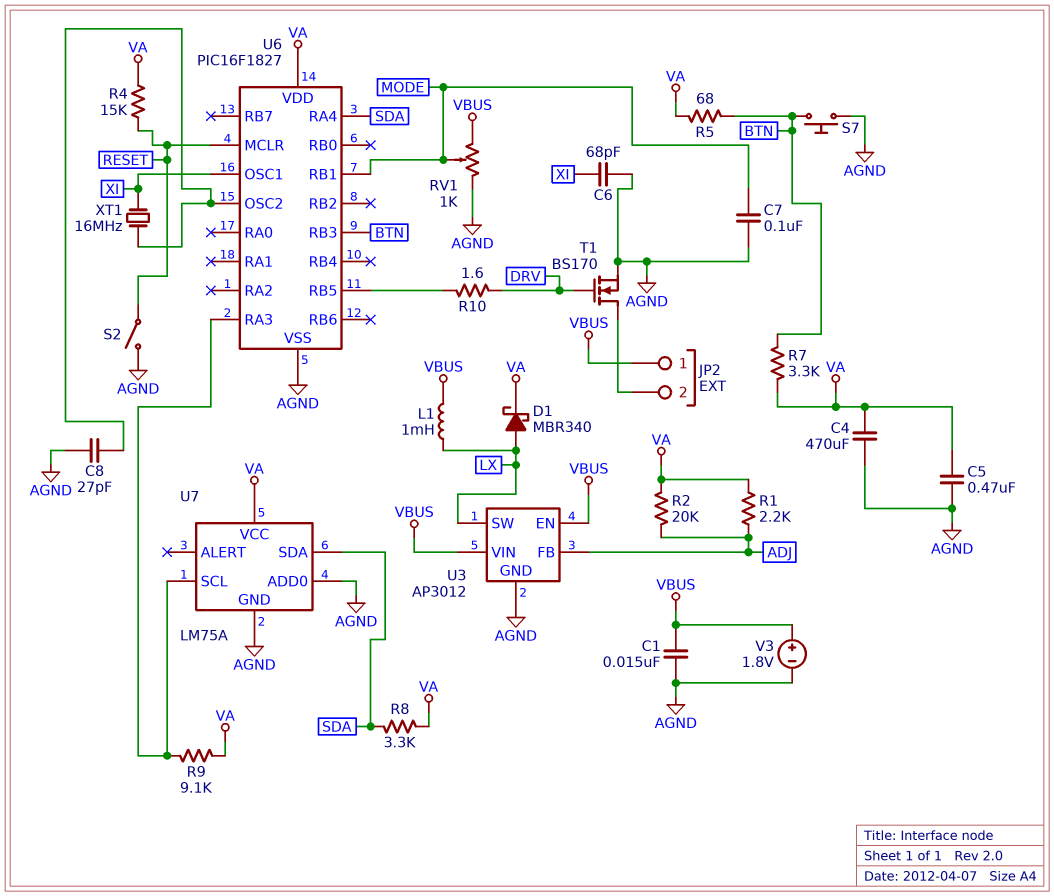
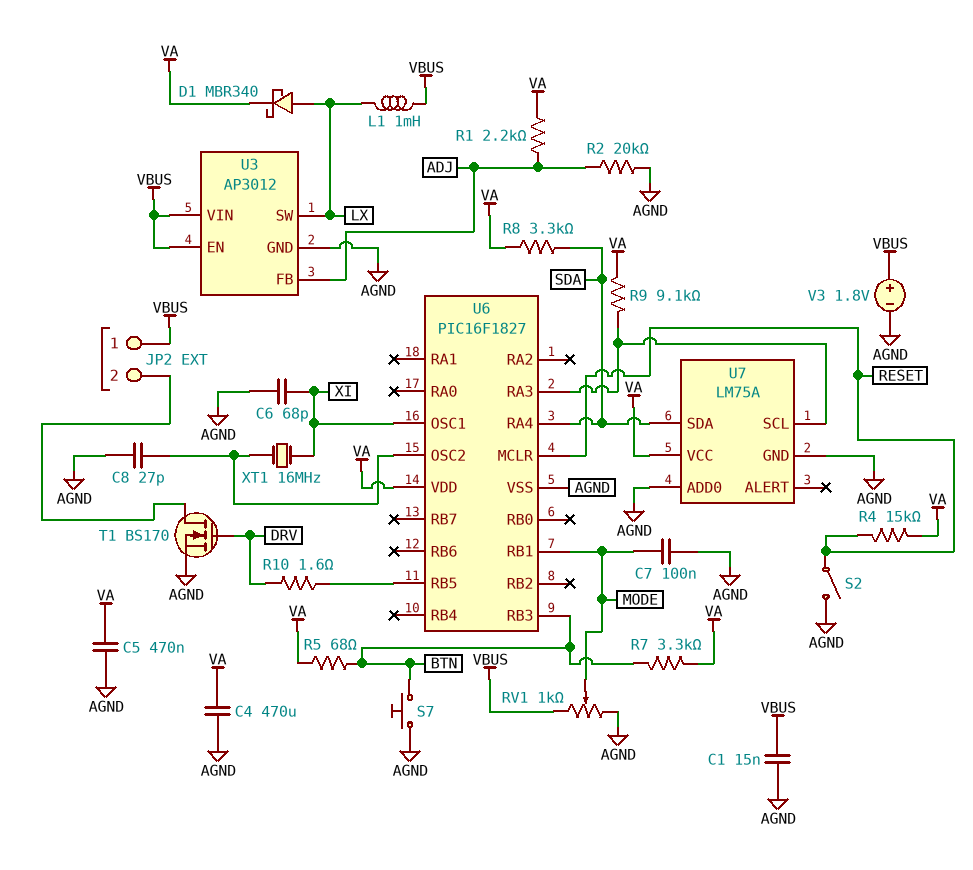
R2: 20k (ADJ, VA) -> 20k (ADJ, AGND)

